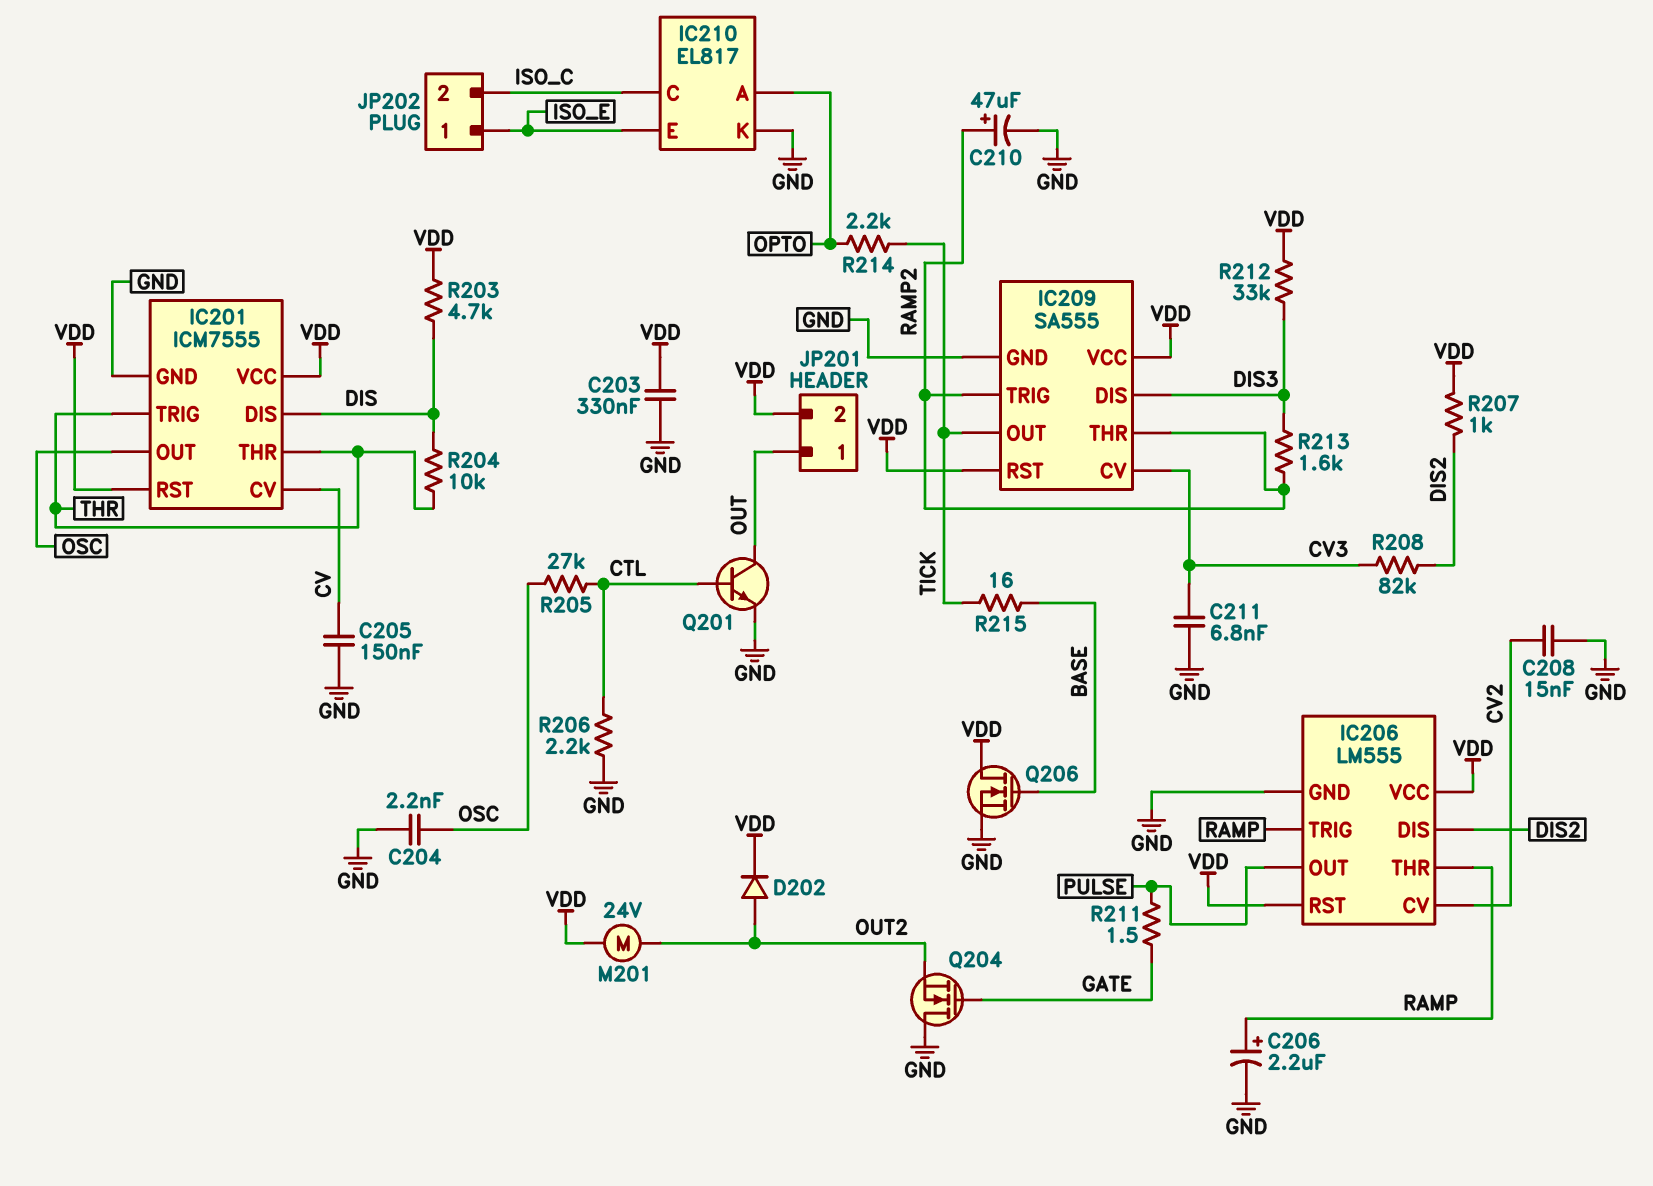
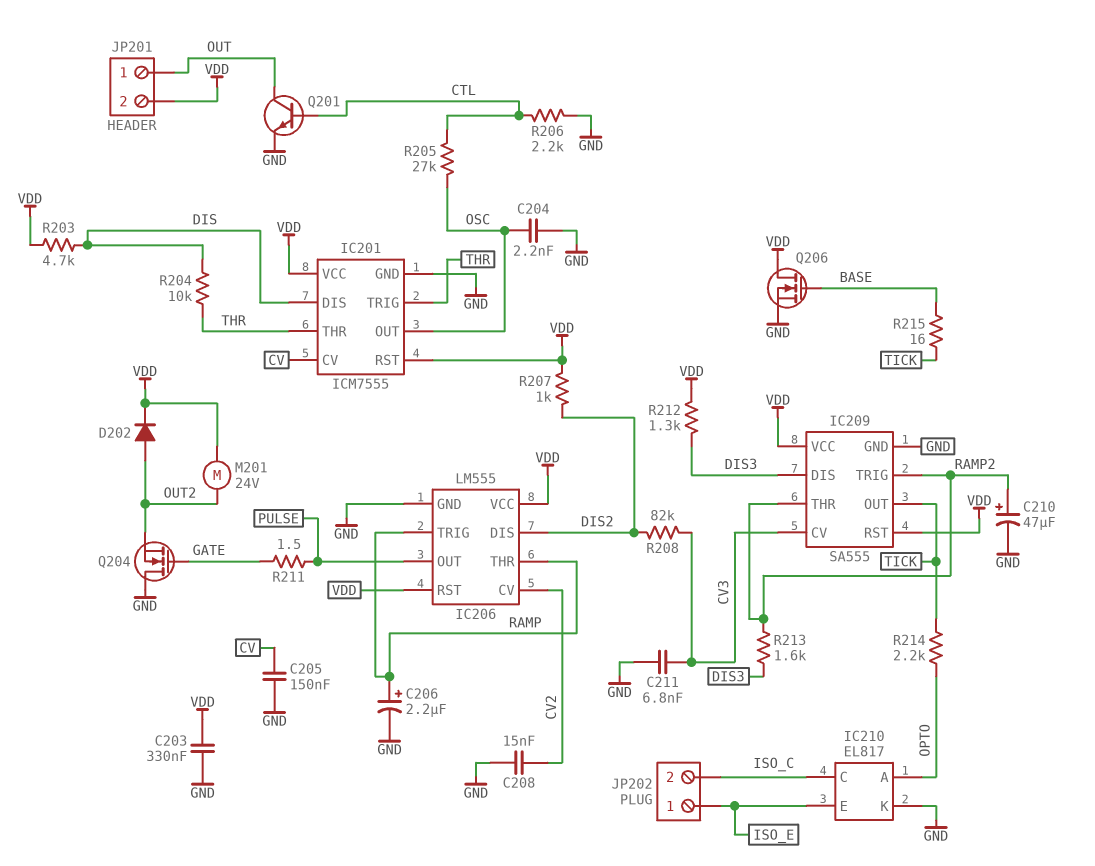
R212: 33k (DIS3, VDD) -> 1.3k (DIS3, VDD)

